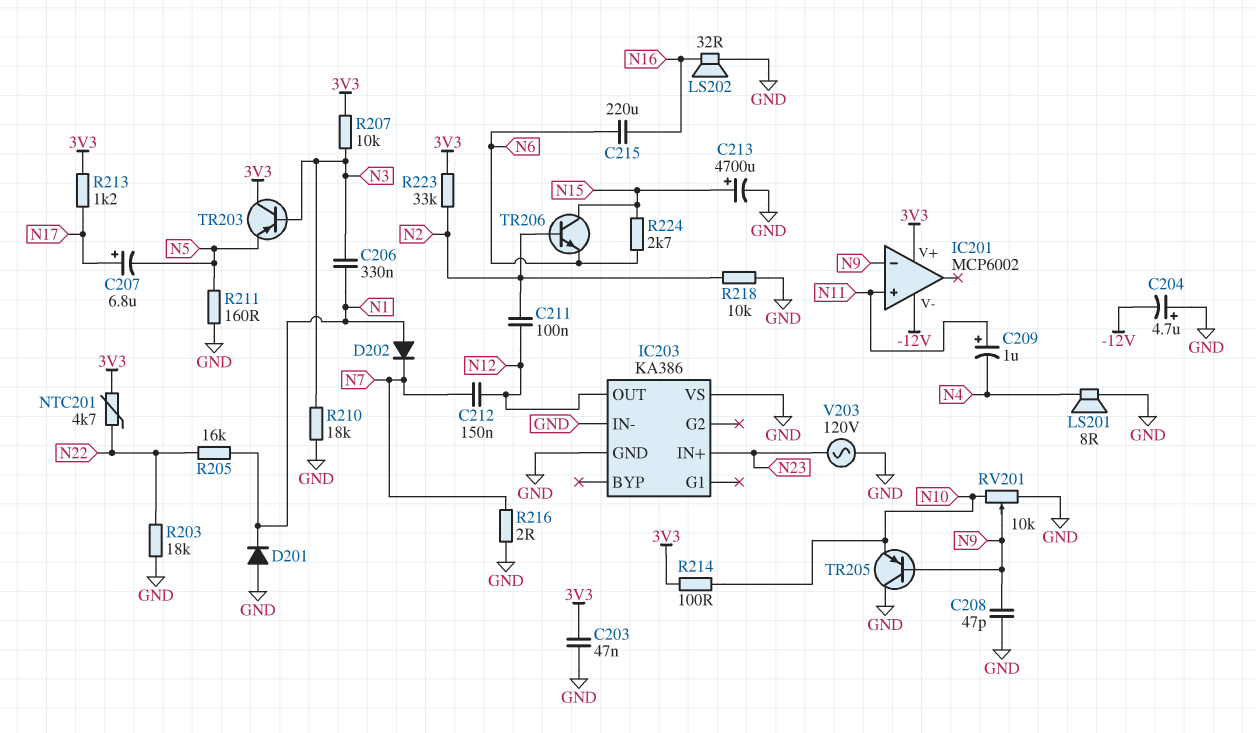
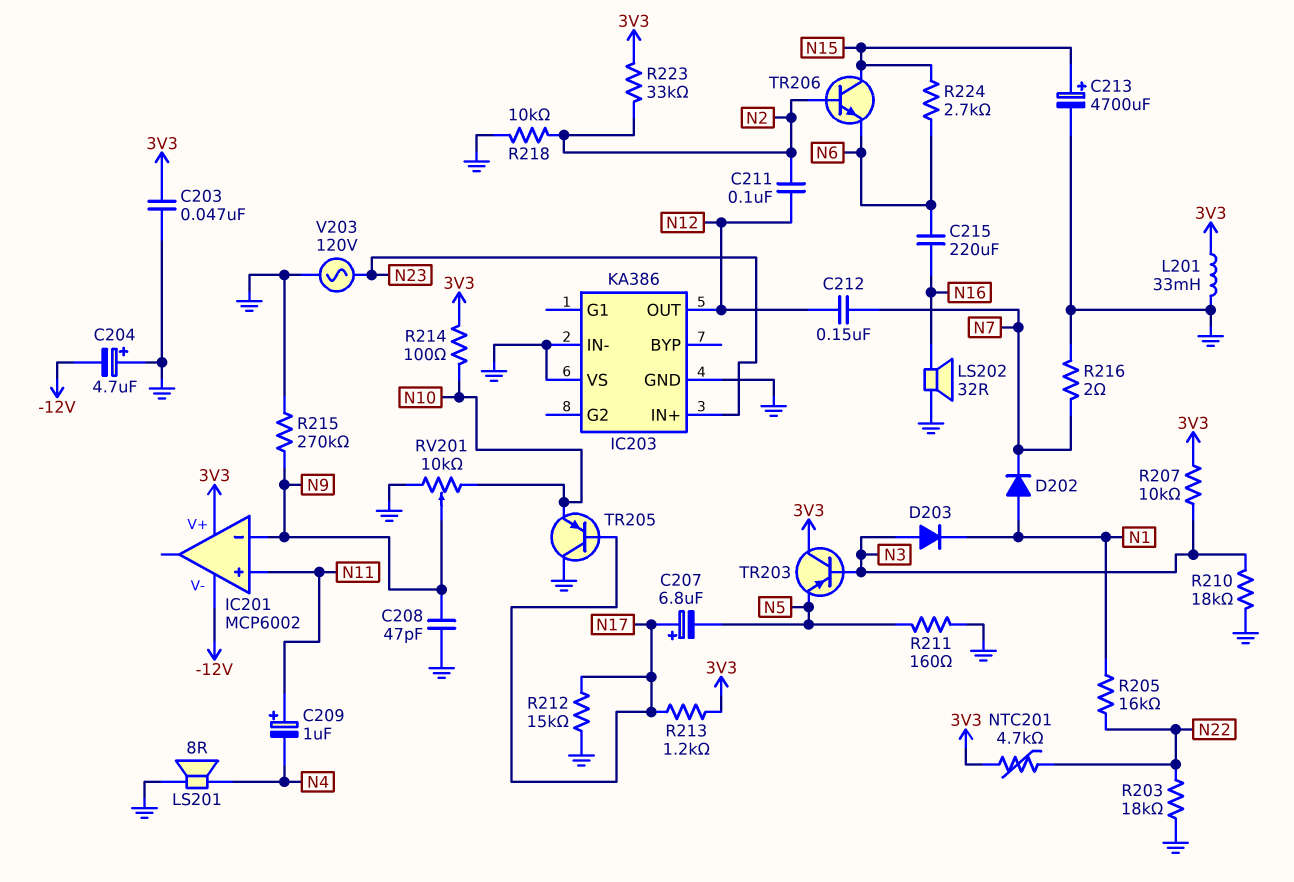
C206: 330nF (N1, N3) -> none
D201: diode (A GND, K N1) -> none
D203: none -> diode (A N3, K N1)
L201: none -> 33mH (3V3, GND)
R212: none -> 15k (GND, N17)
R215: none -> 270k (GND, N9)
TR205: PNP (B N9, C GND, E N10) -> PNP (B N17, C GND, E N10)

